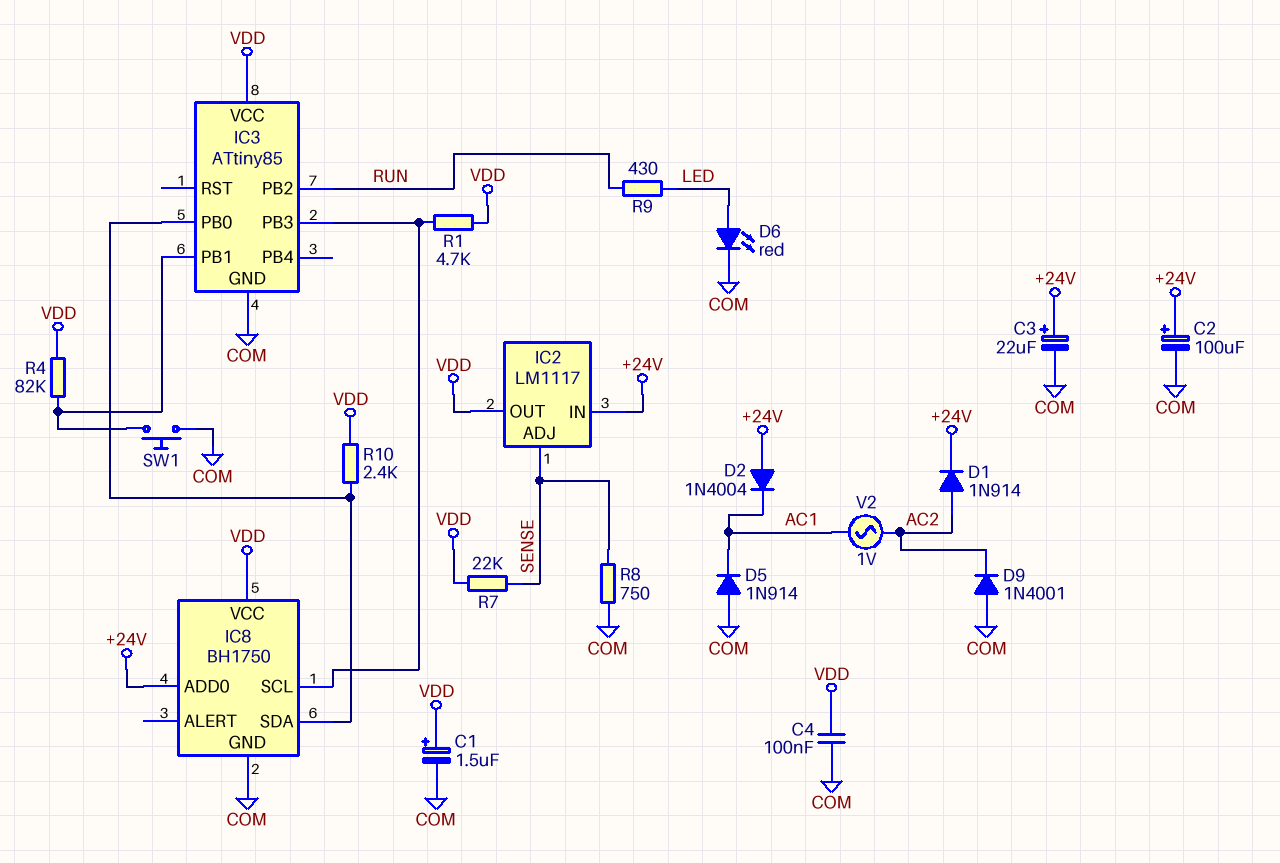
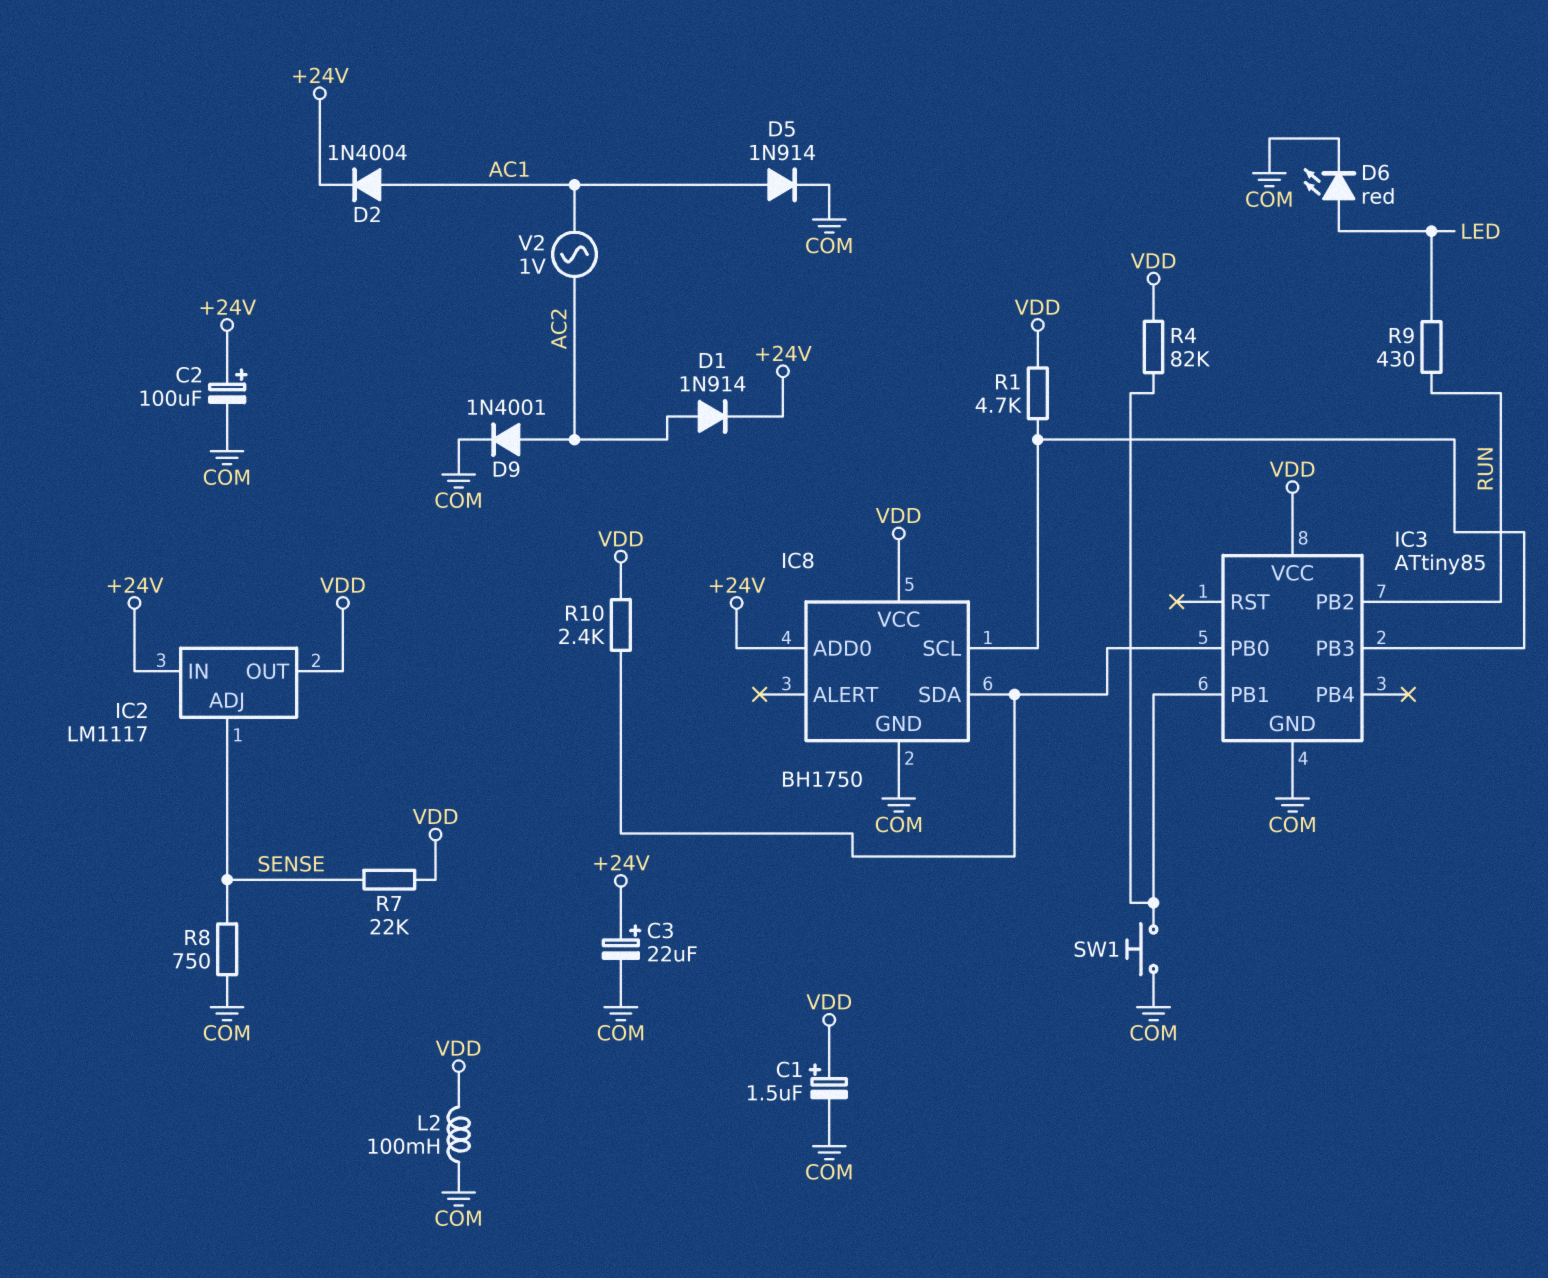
C4: 100nF (COM, VDD) -> none
D2: diode 1N4004 (A +24V, K AC1) -> diode 1N4004 (A AC1, K +24V)
D5: diode 1N914 (A COM, K AC1) -> diode 1N914 (A AC1, K COM)
D9: diode 1N4001 (A COM, K AC2) -> diode 1N4001 (A AC2, K COM)
L2: none -> 100mH (COM, VDD)

